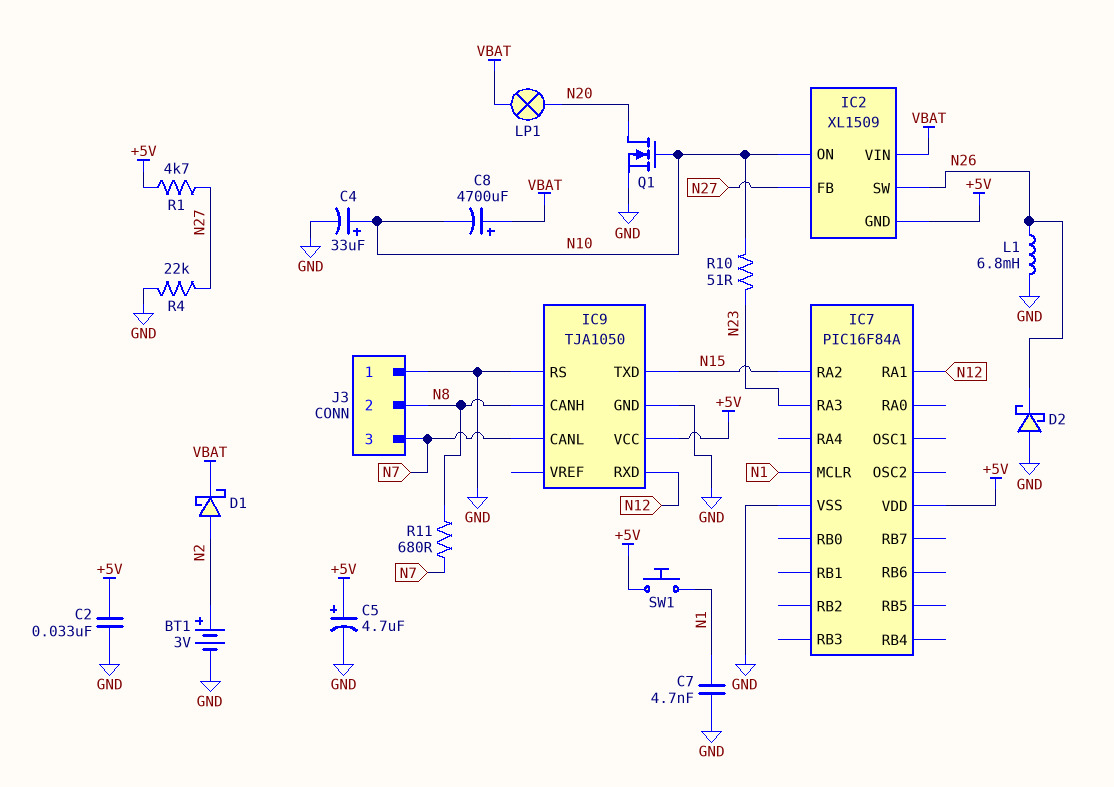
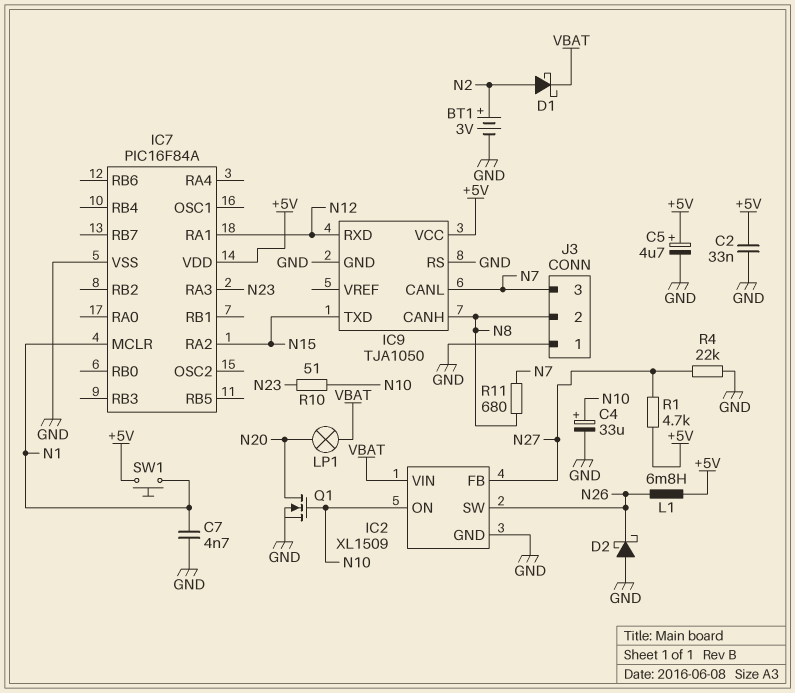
C8: 4700uF (plus VBAT, minus N10) -> none
IC2 pin GND: +5V -> GND
L1: 6.8mH (GND, N26) -> 6.8mH (+5V, N26)

